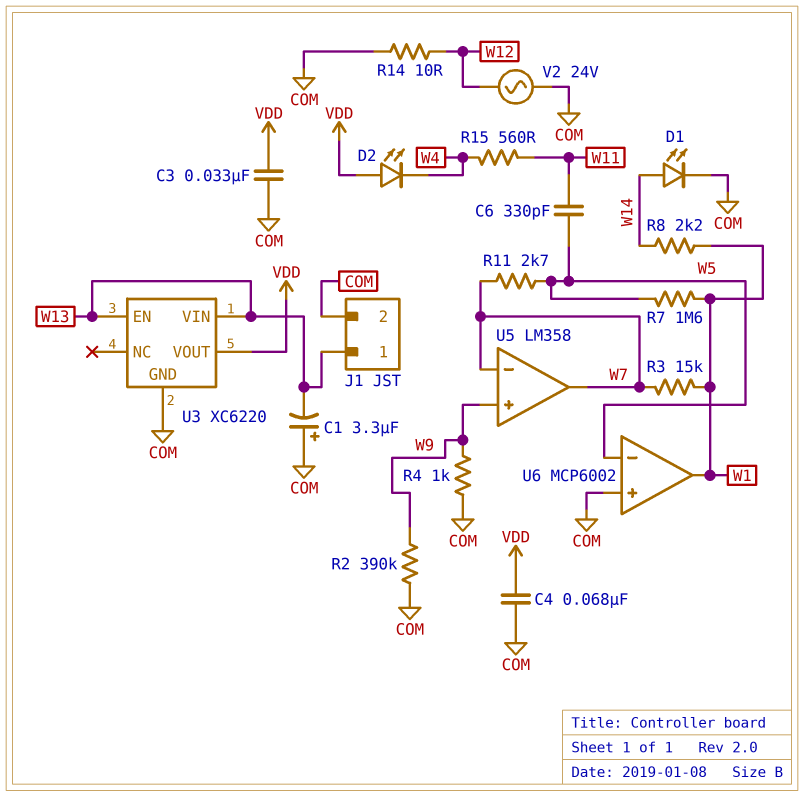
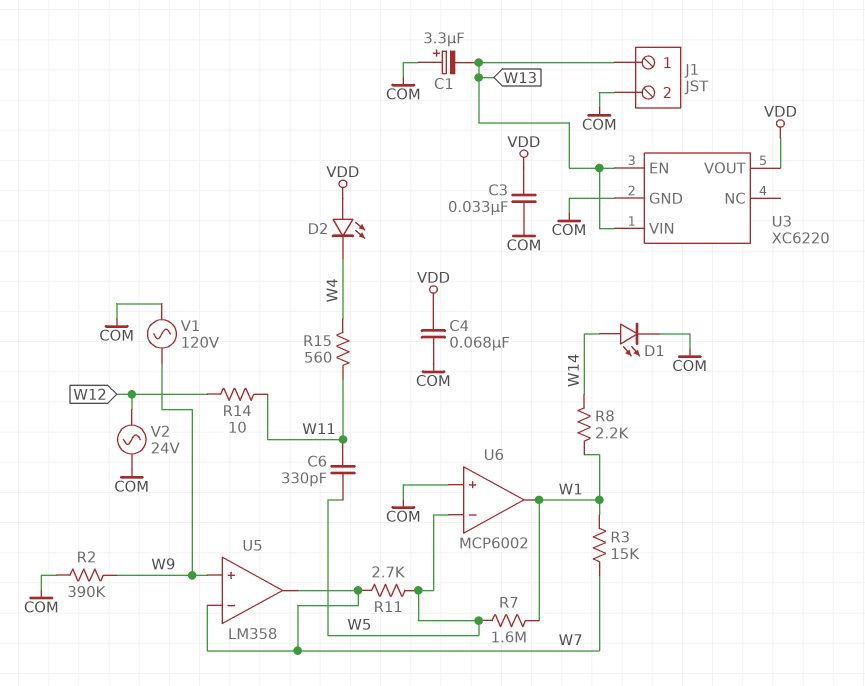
R4: 1k (COM, W9) -> none
R14: 10 (COM, W12) -> 10 (W11, W12)
V1: none -> AC 120V (COM, W9)

